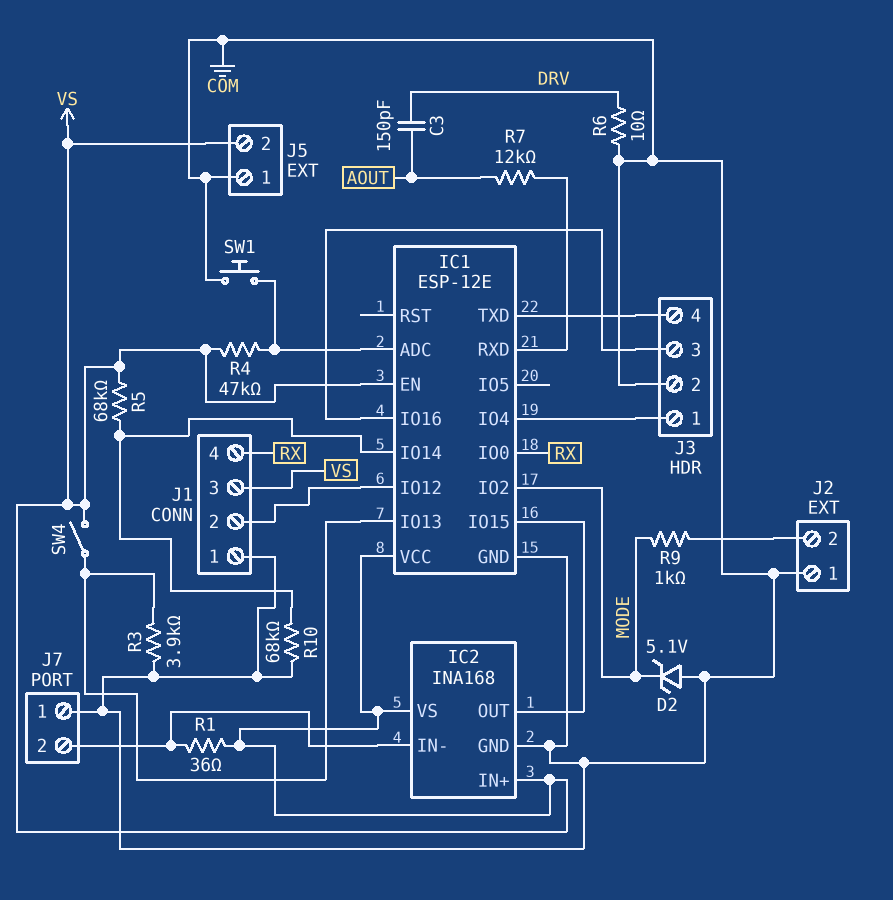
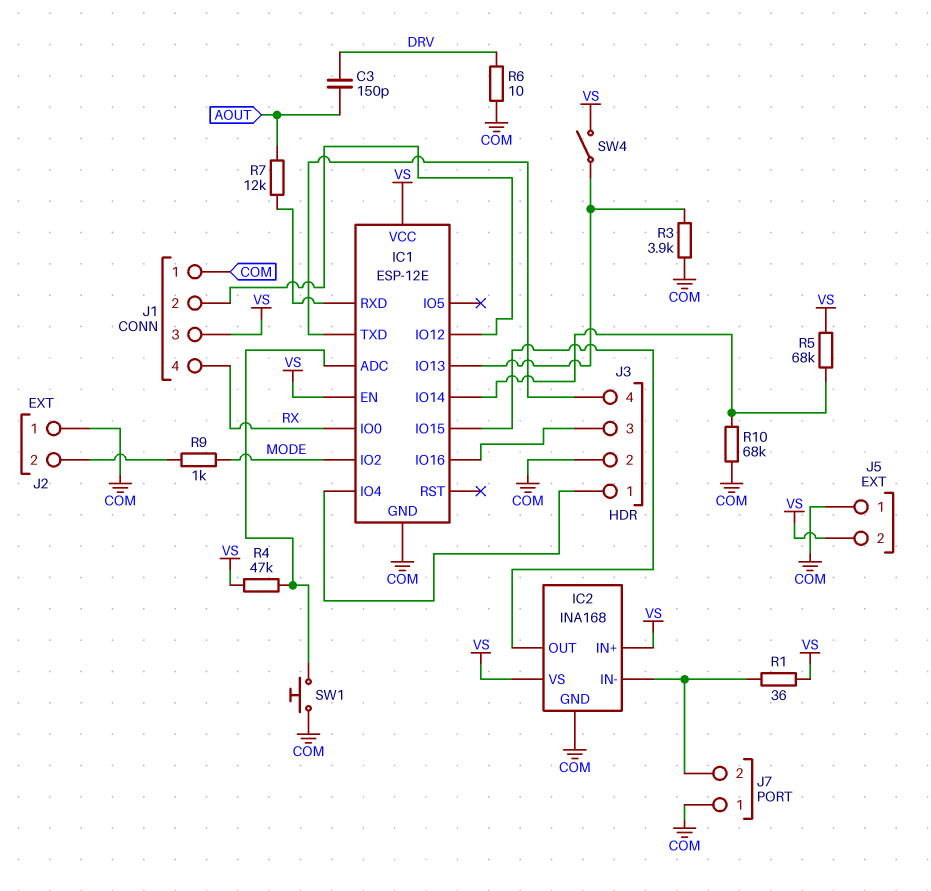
D2: zener 5.1V (A COM, K MODE) -> none

